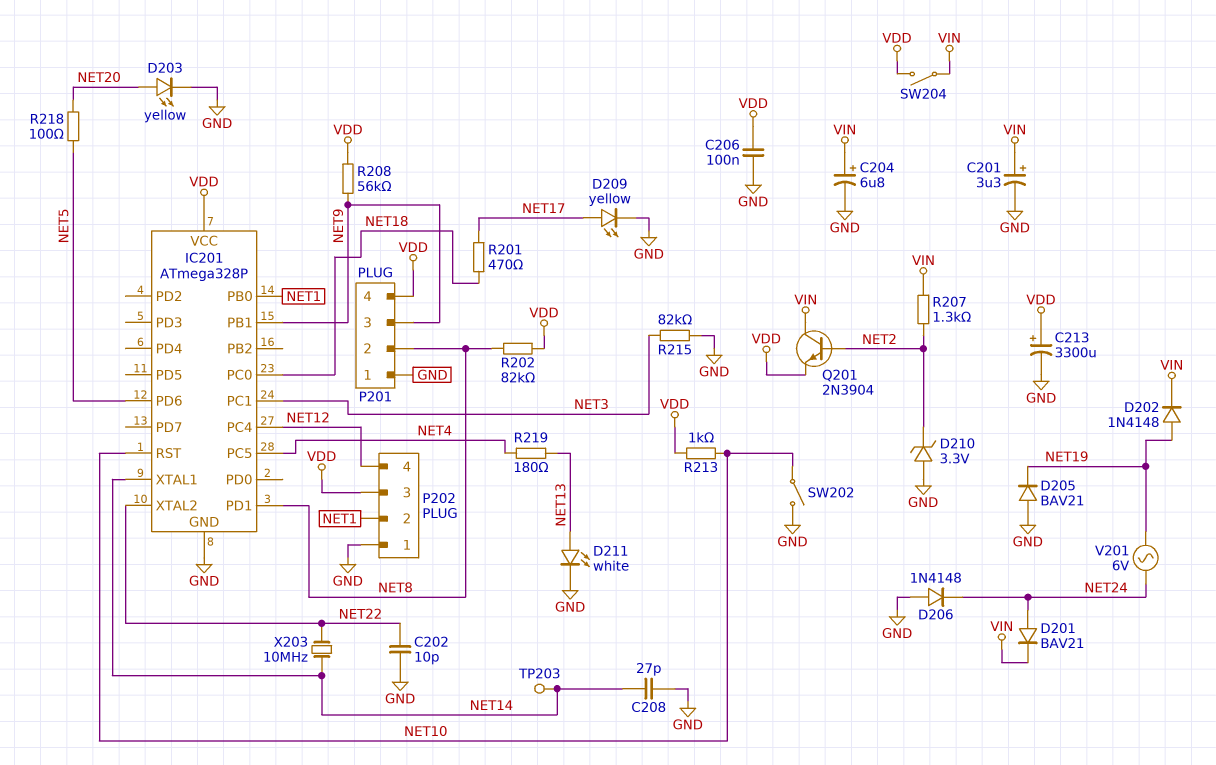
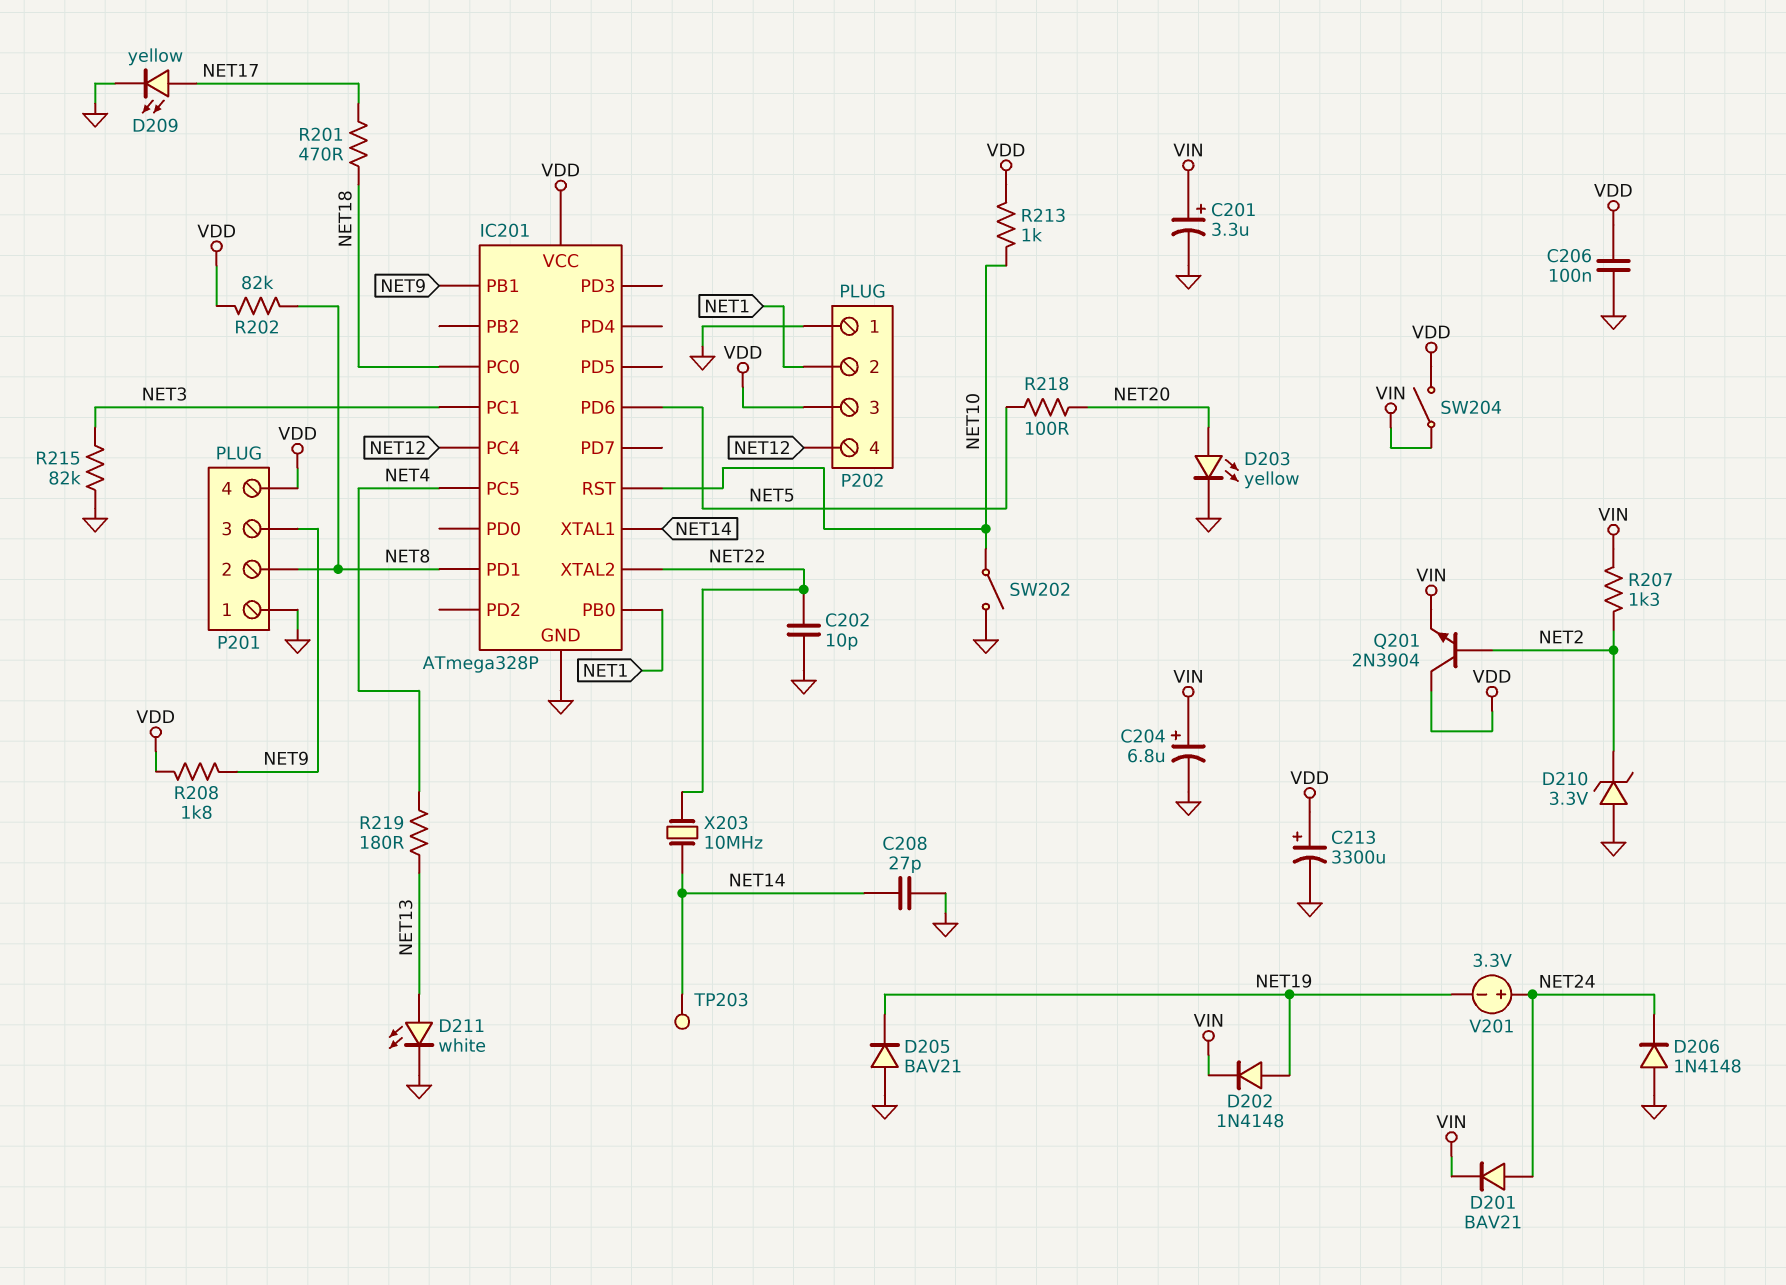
Q201: NPN 2N3904 (B NET2, C VIN, E VDD) -> NPN 2N3904 (B NET2, C VDD, E VIN)
R208: 56k (NET9, VDD) -> 1.8k (NET9, VDD)
V201: AC 6V (NET19, NET24) -> 3.3V (plus NET24, minus NET19)

